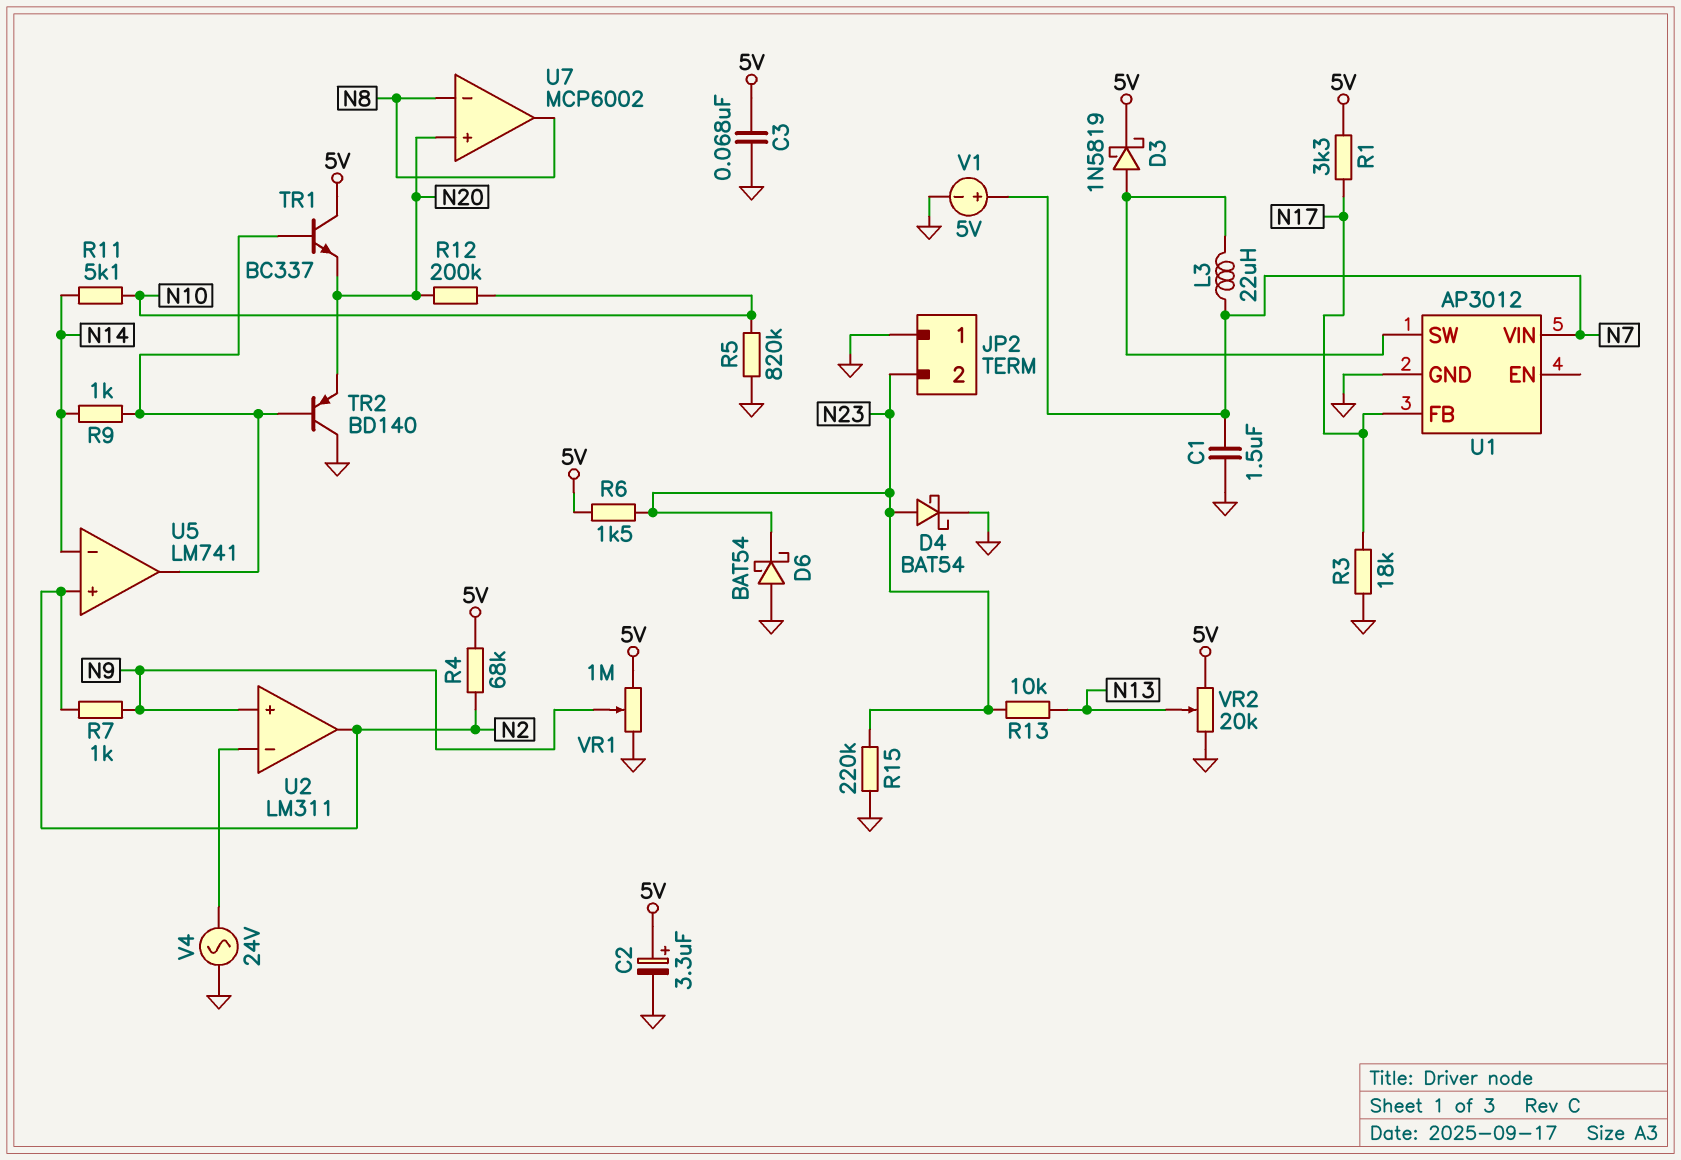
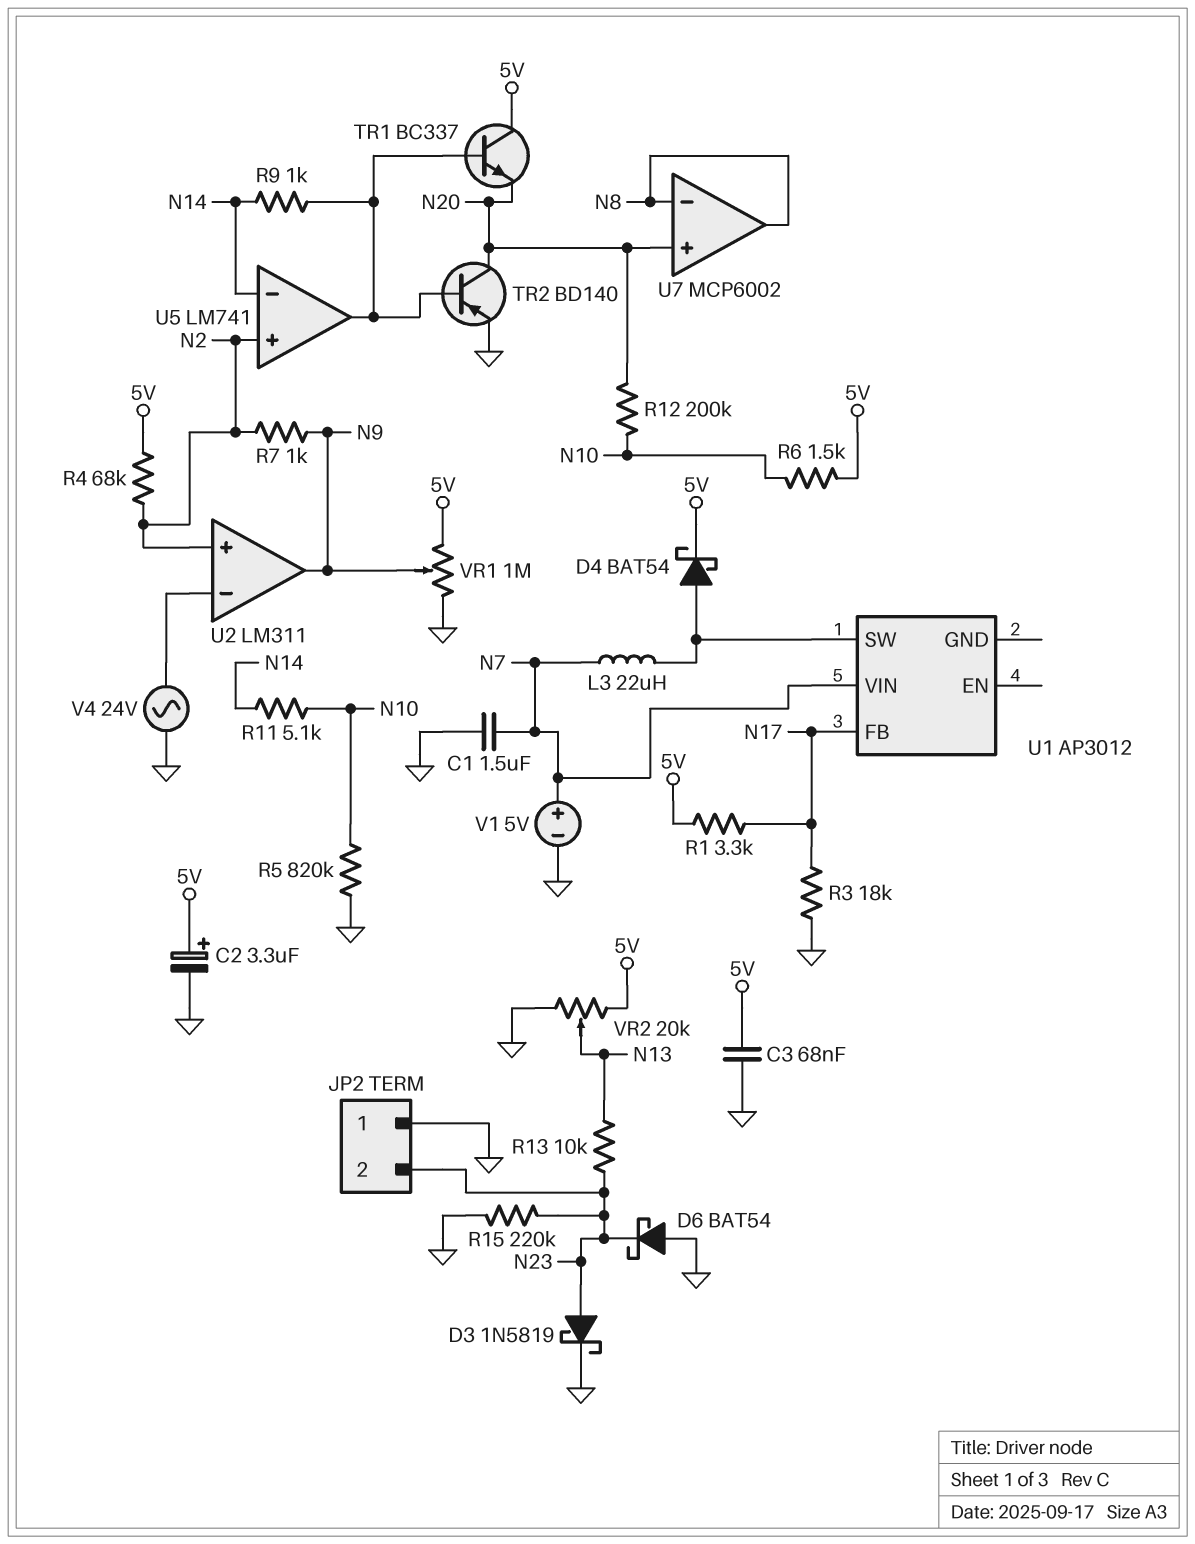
D3: schottky 1N5819 (A U1/SW, K 5V) -> schottky 1N5819 (A N23, K GND)
D4: schottky BAT54 (A N23, K GND) -> schottky BAT54 (A U1/SW, K 5V)
R6: 1.5k (5V, N23) -> 1.5k (5V, N10)
TR2: PNP BD140 (B U5/out, C GND, E N20) -> PNP BD140 (B U5/out, C N20, E GND)
U1 pin GND: GND -> none
U2 pin in+: N9 -> N2
U2 pin out: N2 -> N9

